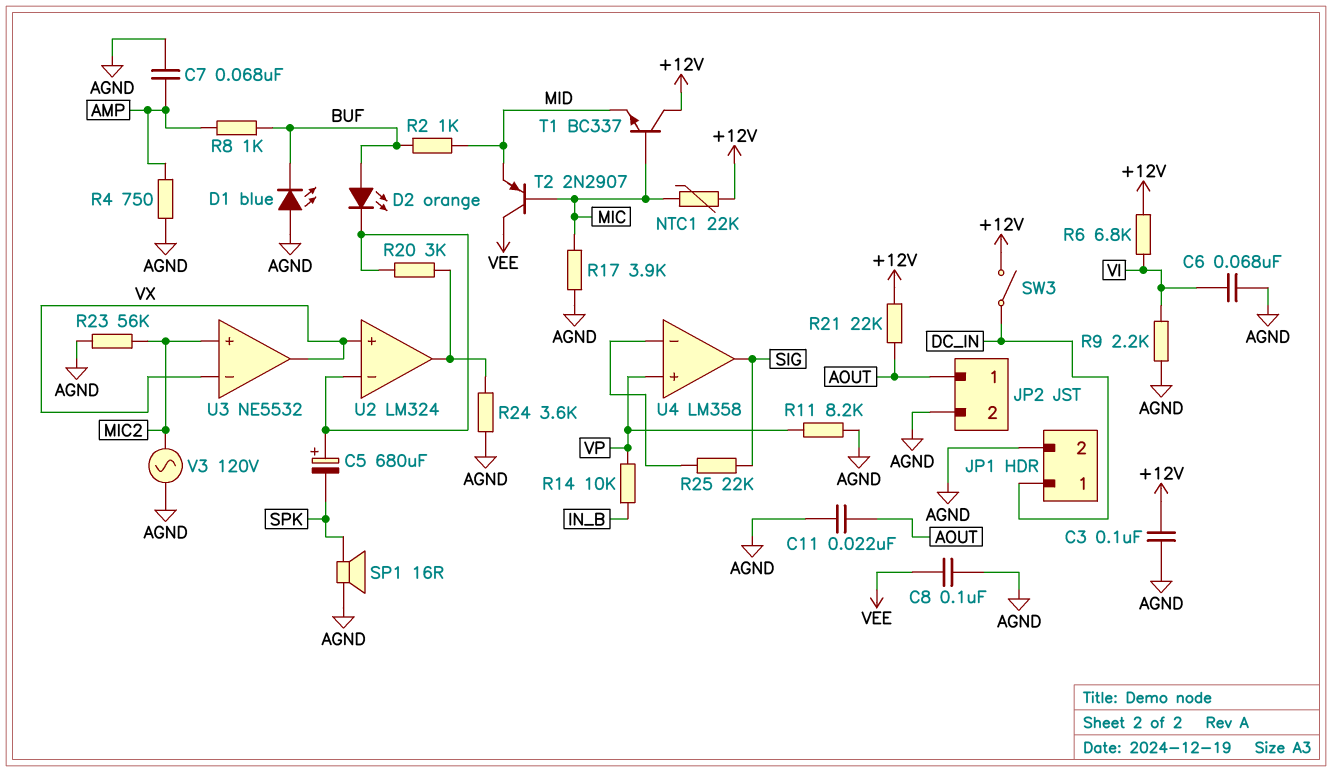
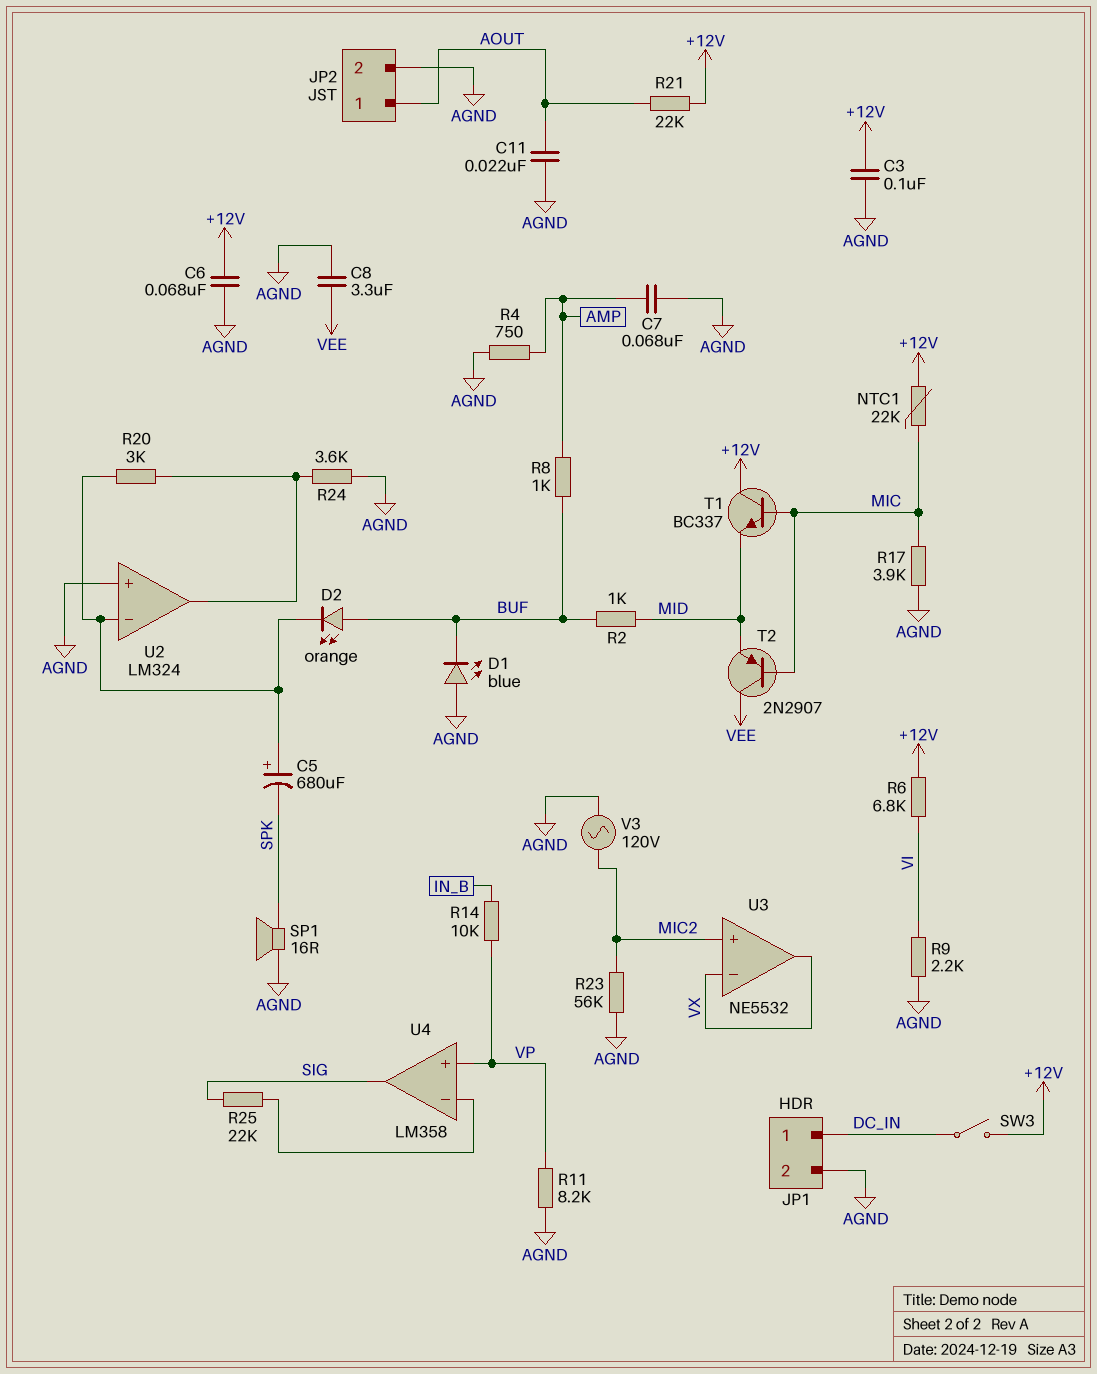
C6: 68nF (AGND, VI) -> 68nF (+12V, AGND)
C8: 100nF (AGND, VEE) -> 3.3uF (AGND, VEE)
U2 pin in+: VX -> AGND

